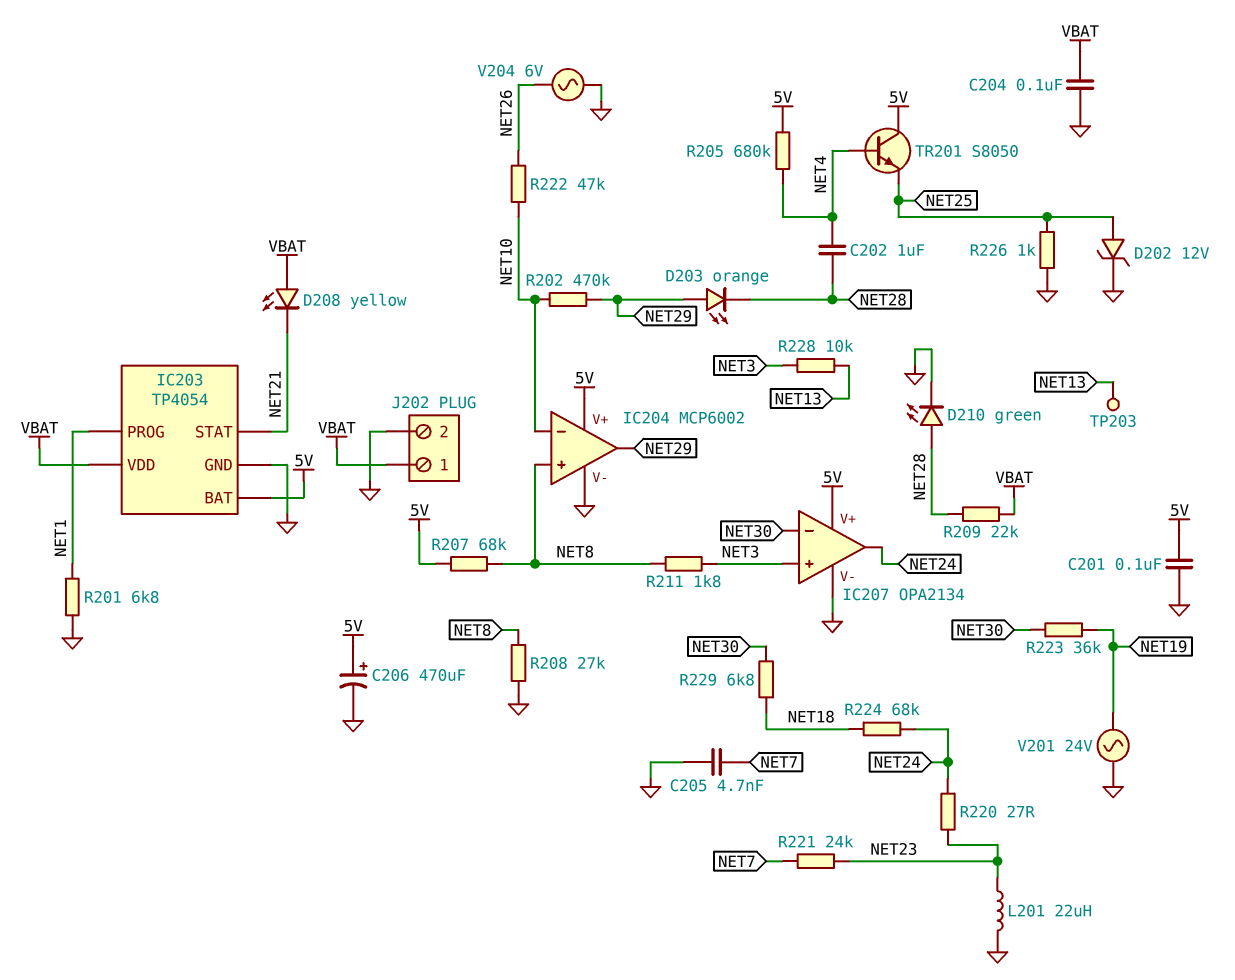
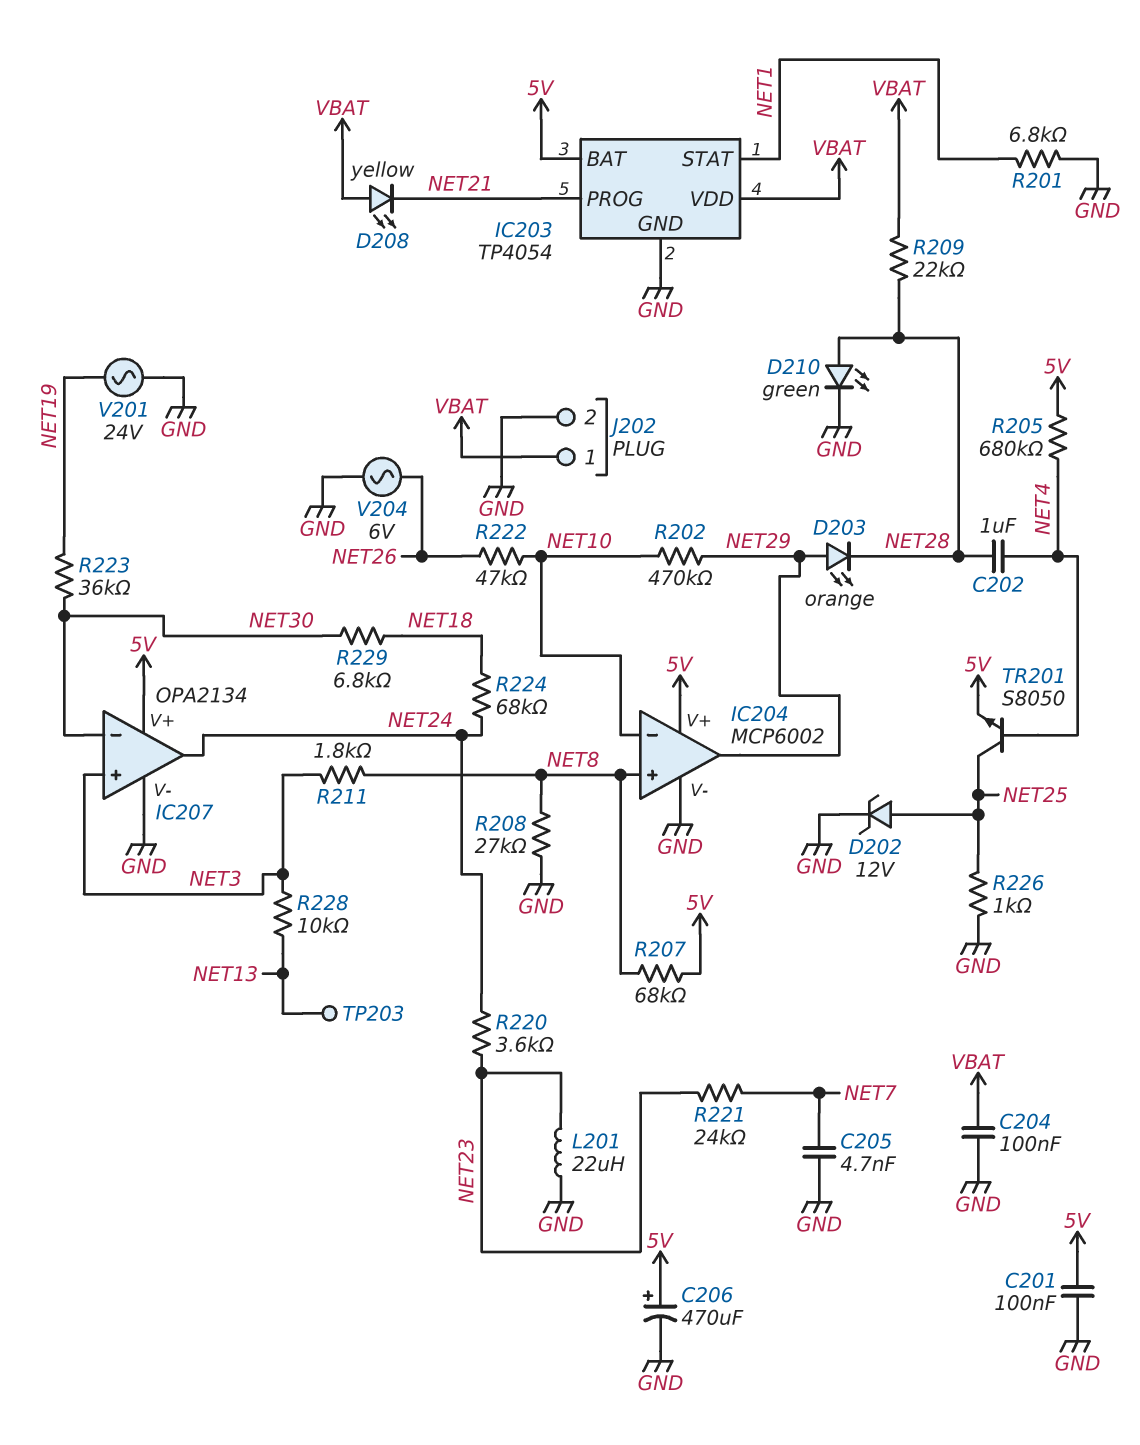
IC203 pin PROG: NET1 -> NET21
IC203 pin STAT: NET21 -> NET1
R220: 27 (NET23, NET24) -> 3.6k (NET23, NET24)
TR201: NPN S8050 (B NET4, C 5V, E NET25) -> NPN S8050 (B NET4, C NET25, E 5V)

